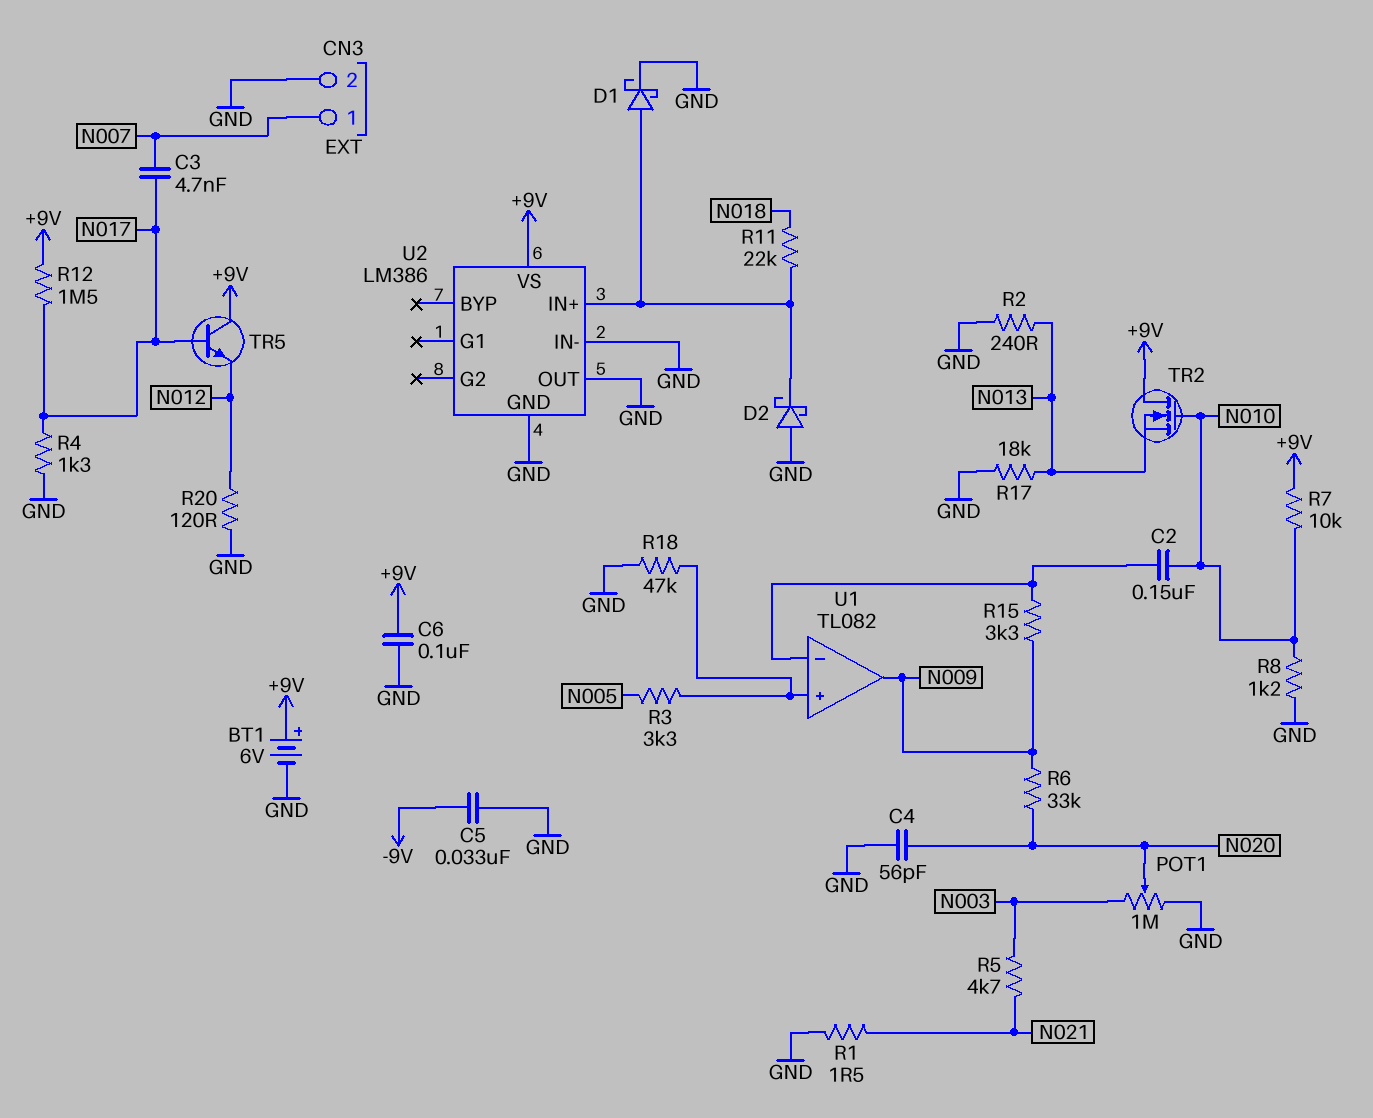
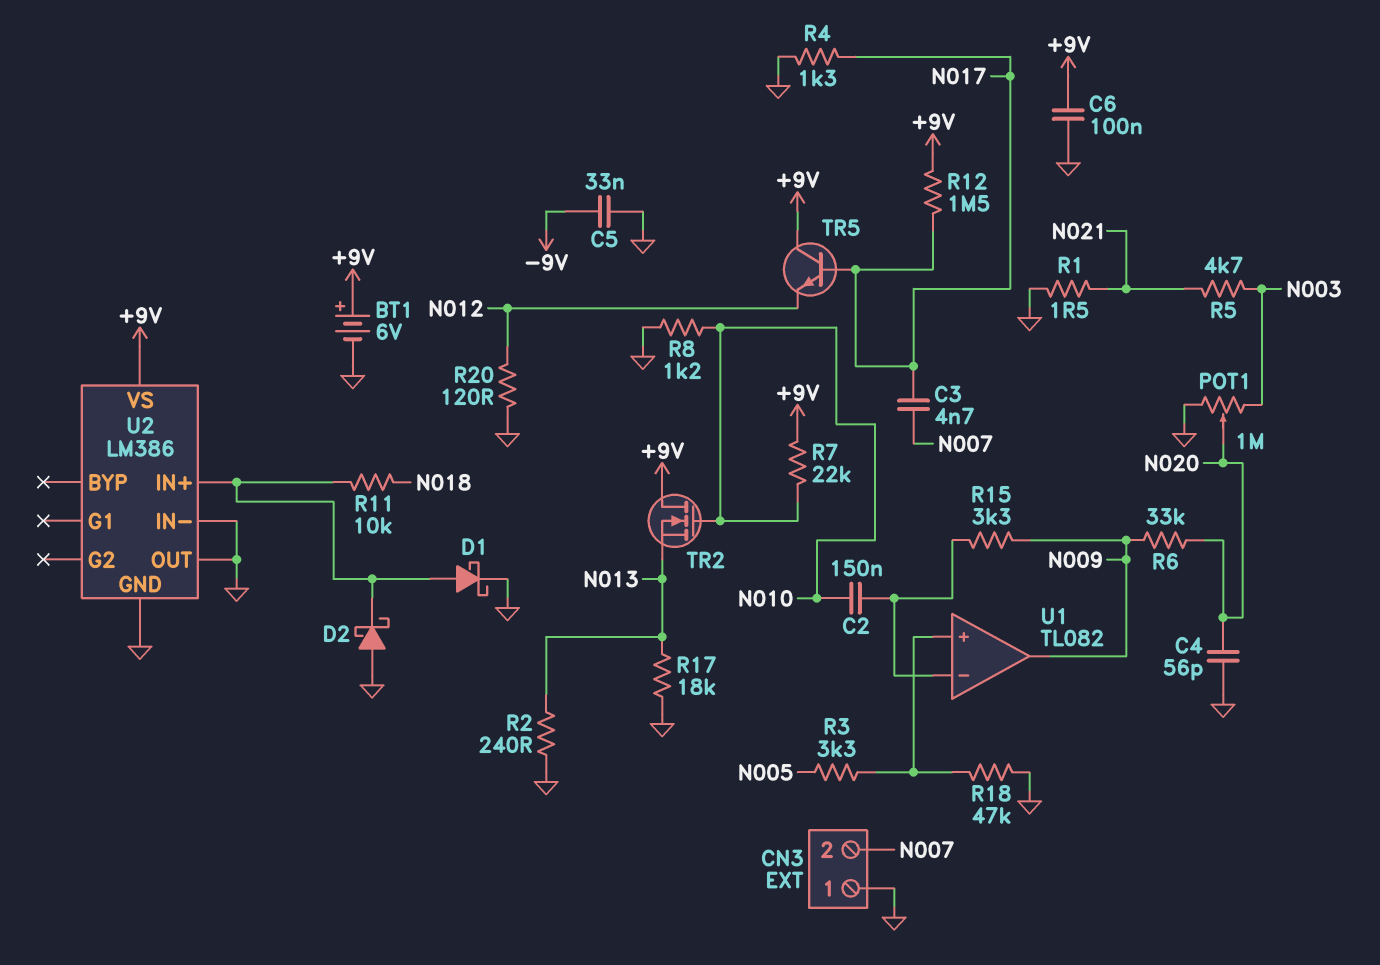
CN3 pin 1: N007 -> GND
CN3 pin 2: GND -> N007
R7: 10k (+9V, N010) -> 22k (+9V, N010)
R11: 22k (N018, U2/IN+) -> 10k (N018, U2/IN+)

